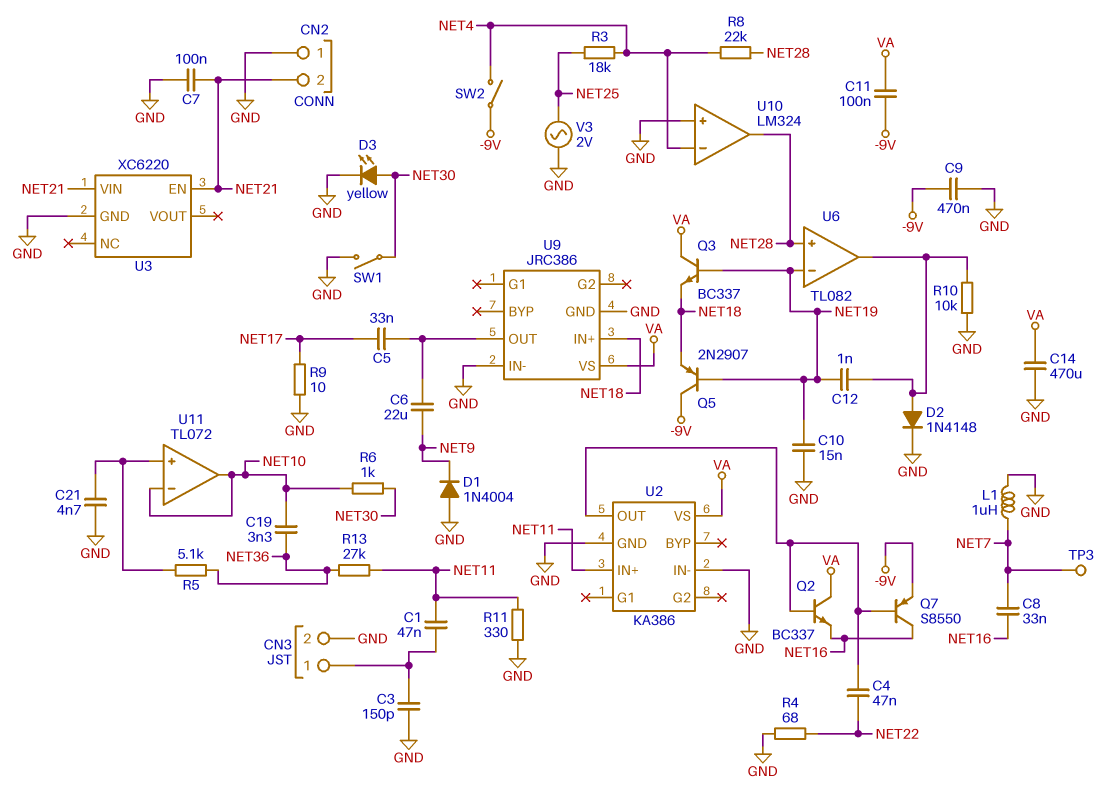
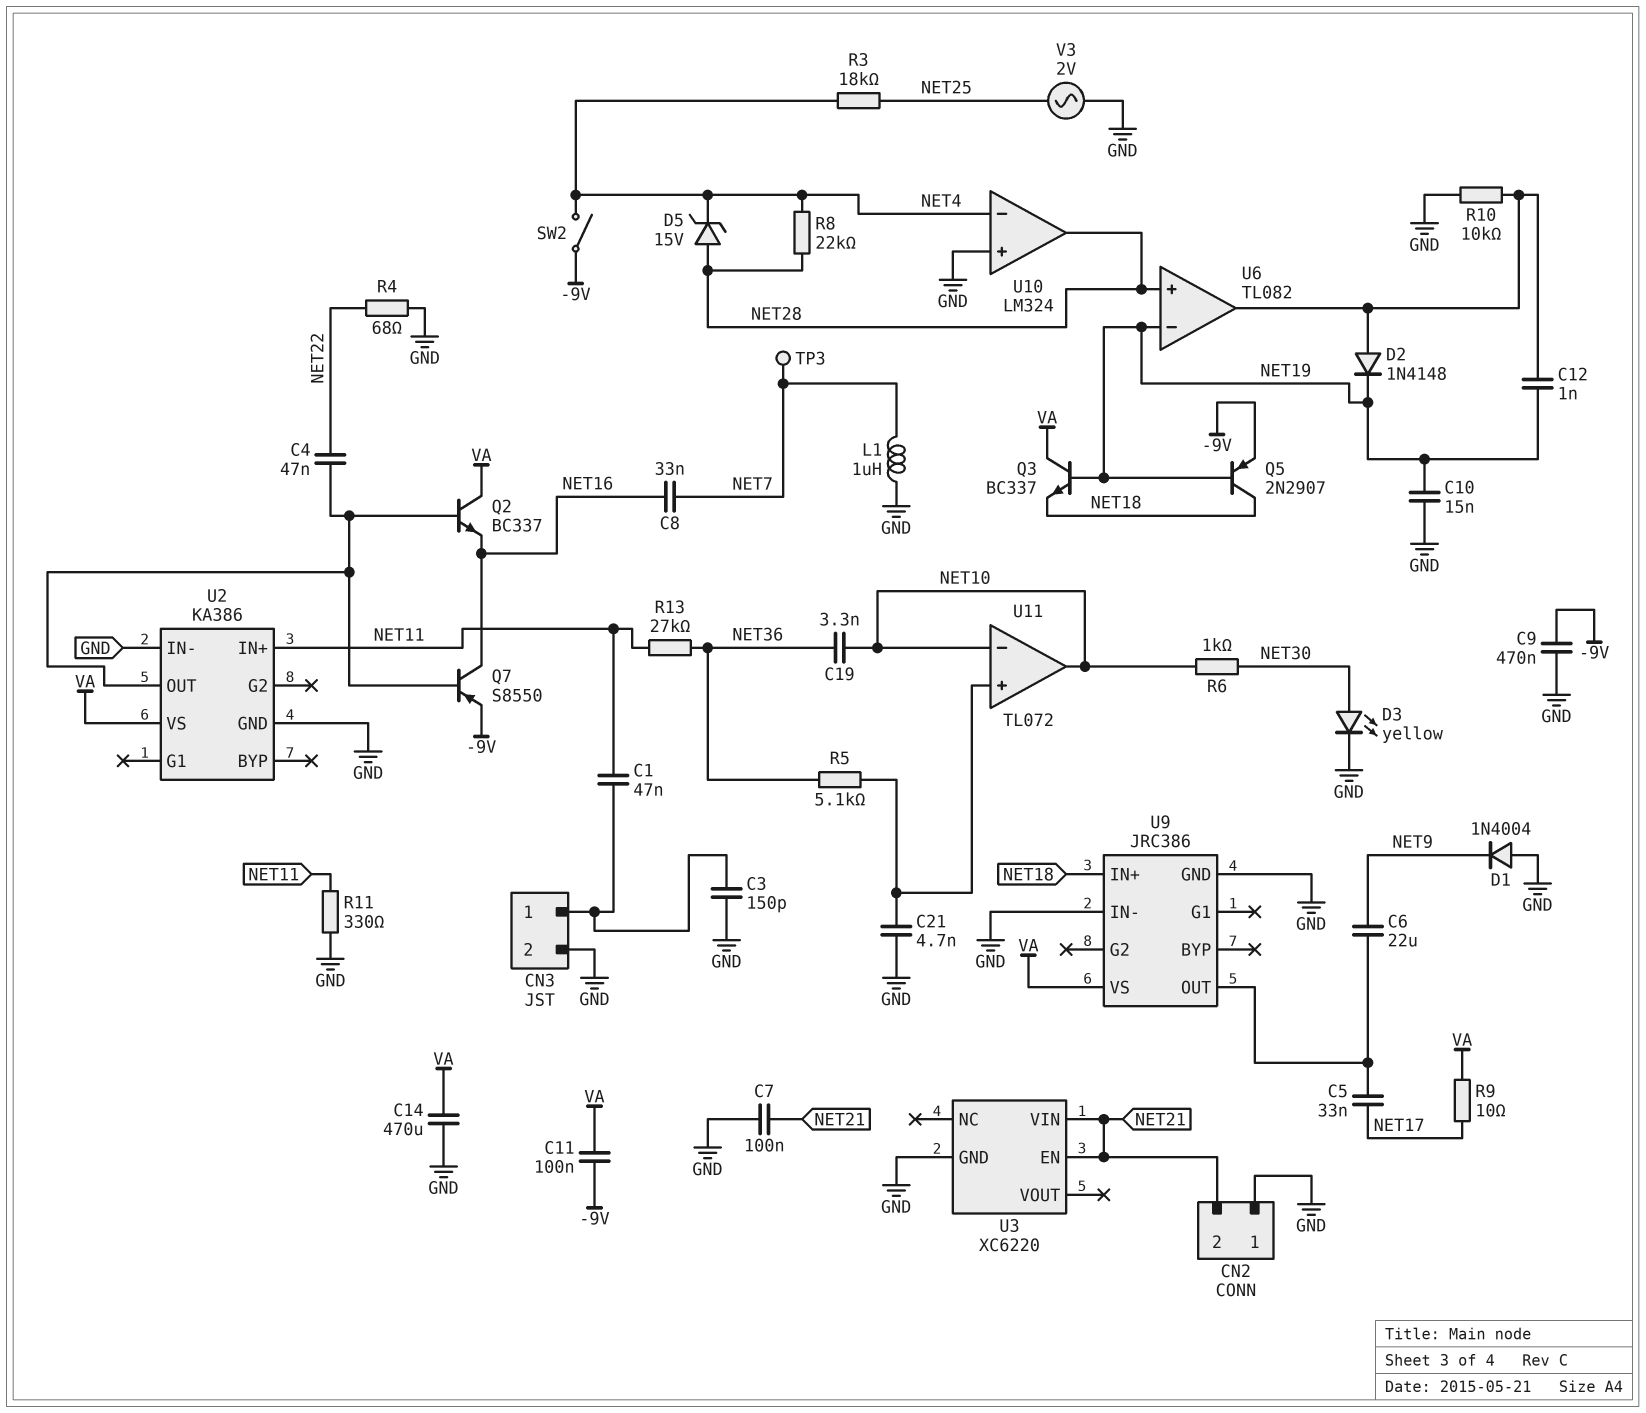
D2: diode 1N4148 (A U6/out, K GND) -> diode 1N4148 (A U6/out, K NET19)
D5: none -> zener 15V (A NET28, K NET4)
Q5: PNP 2N2907 (B NET19, C -9V, E NET18) -> PNP 2N2907 (B NET19, C NET18, E -9V)
R9: 10 (GND, NET17) -> 10 (NET17, VA)
SW1: switch (GND, NET30) -> none

